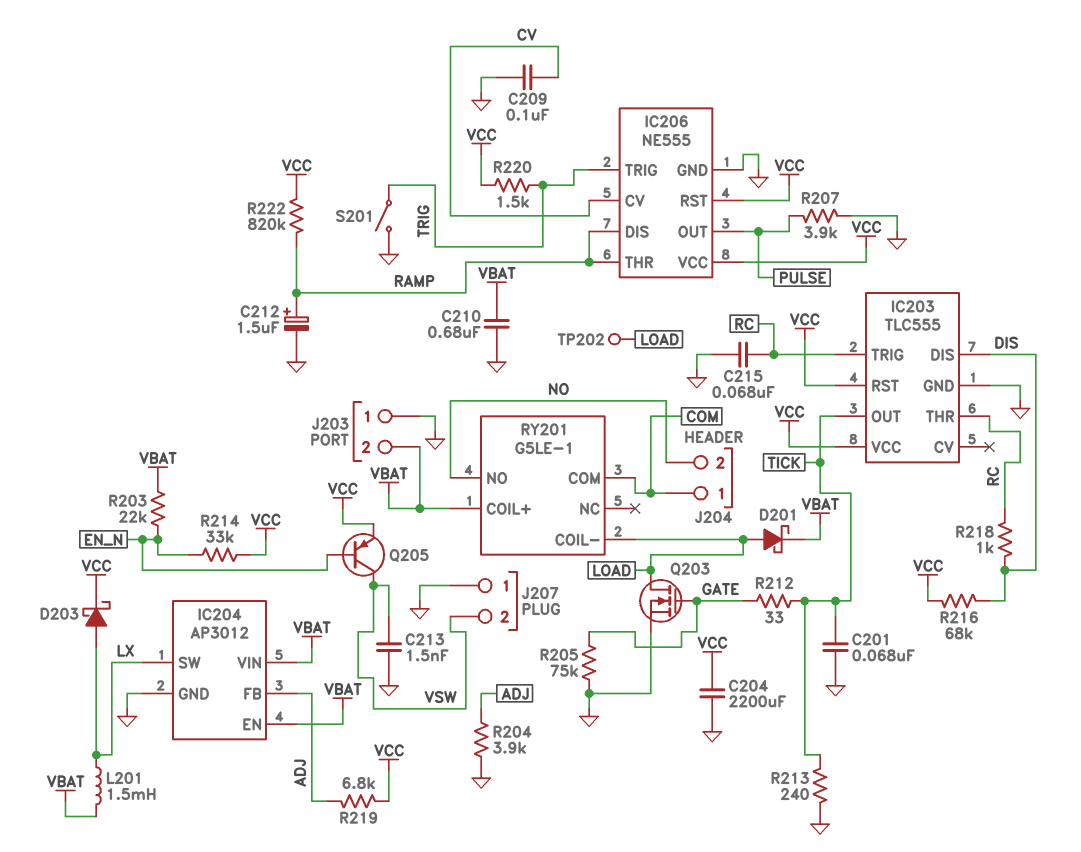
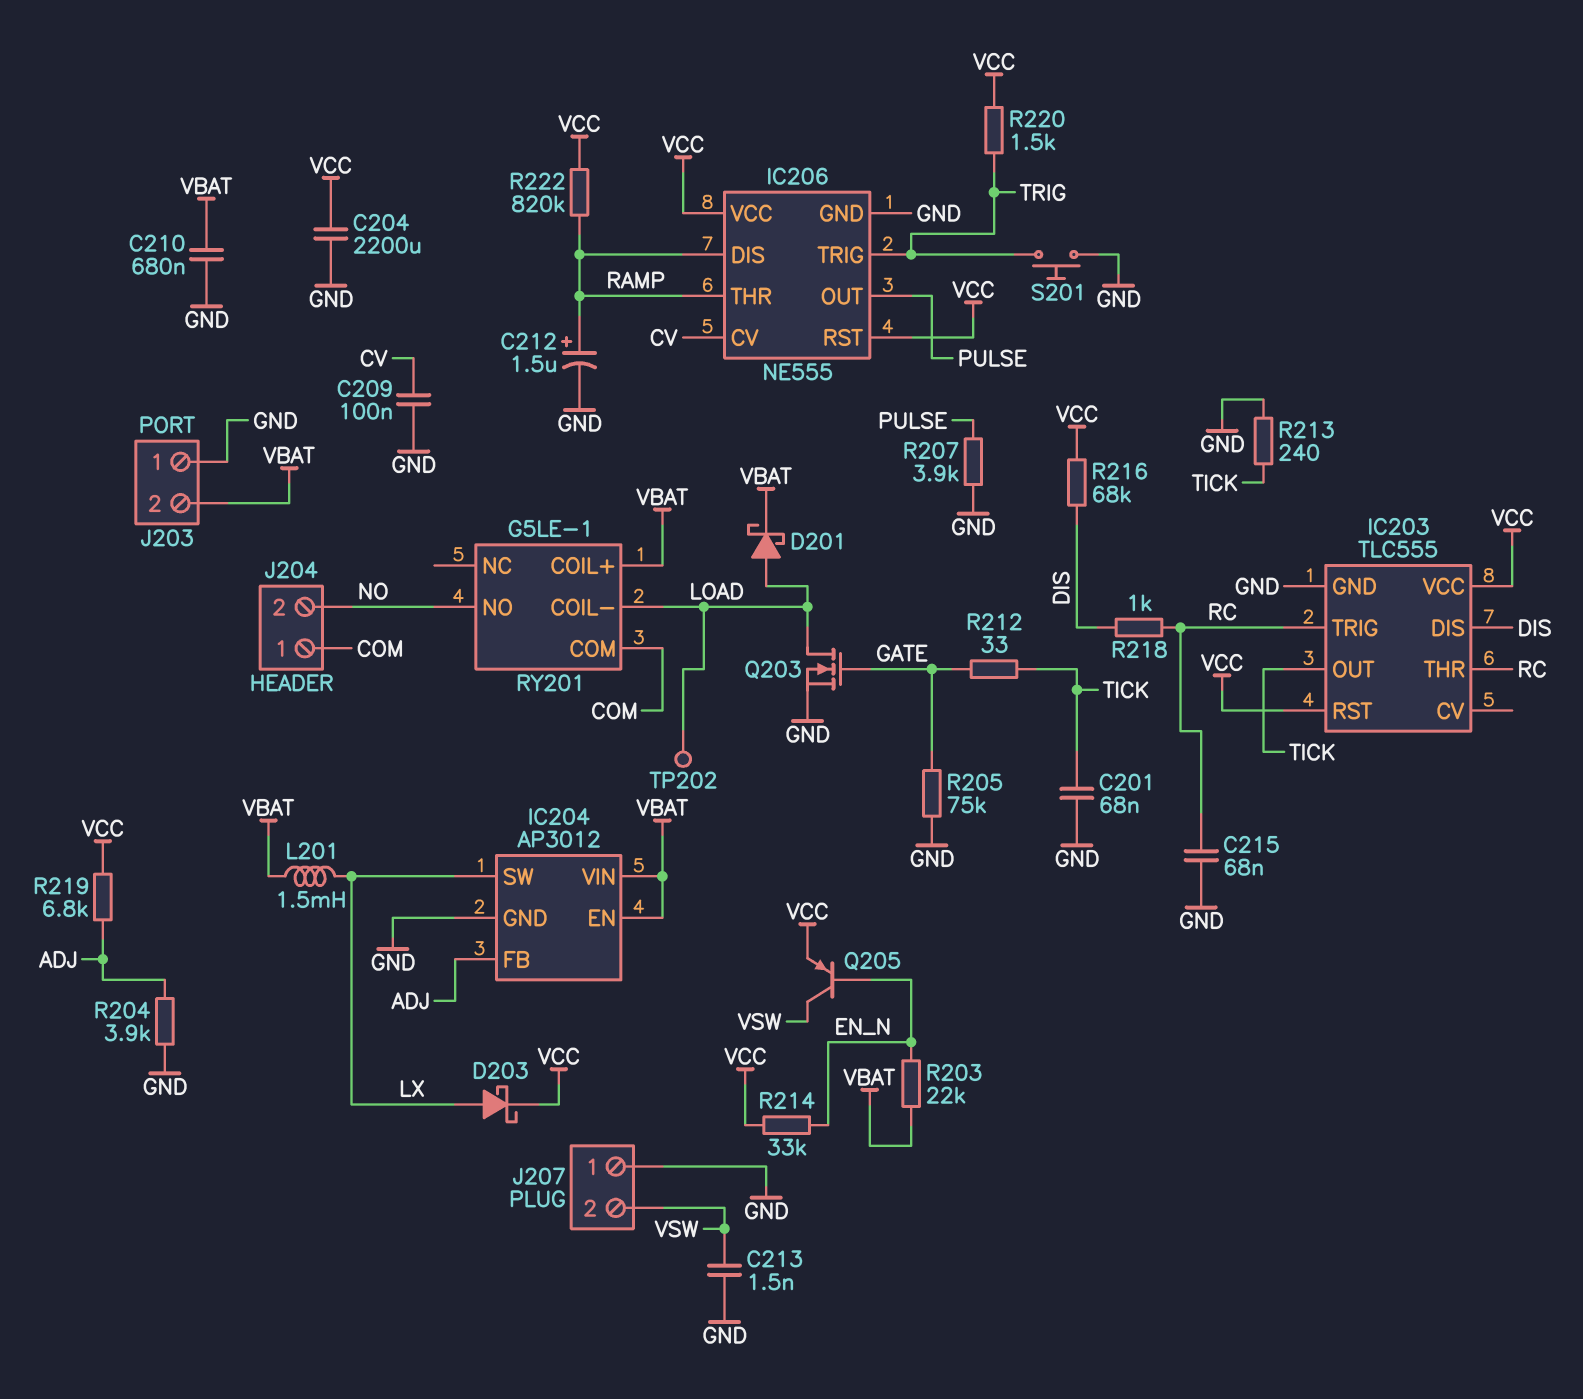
S201: switch (GND, TRIG) -> button (GND, TRIG)

